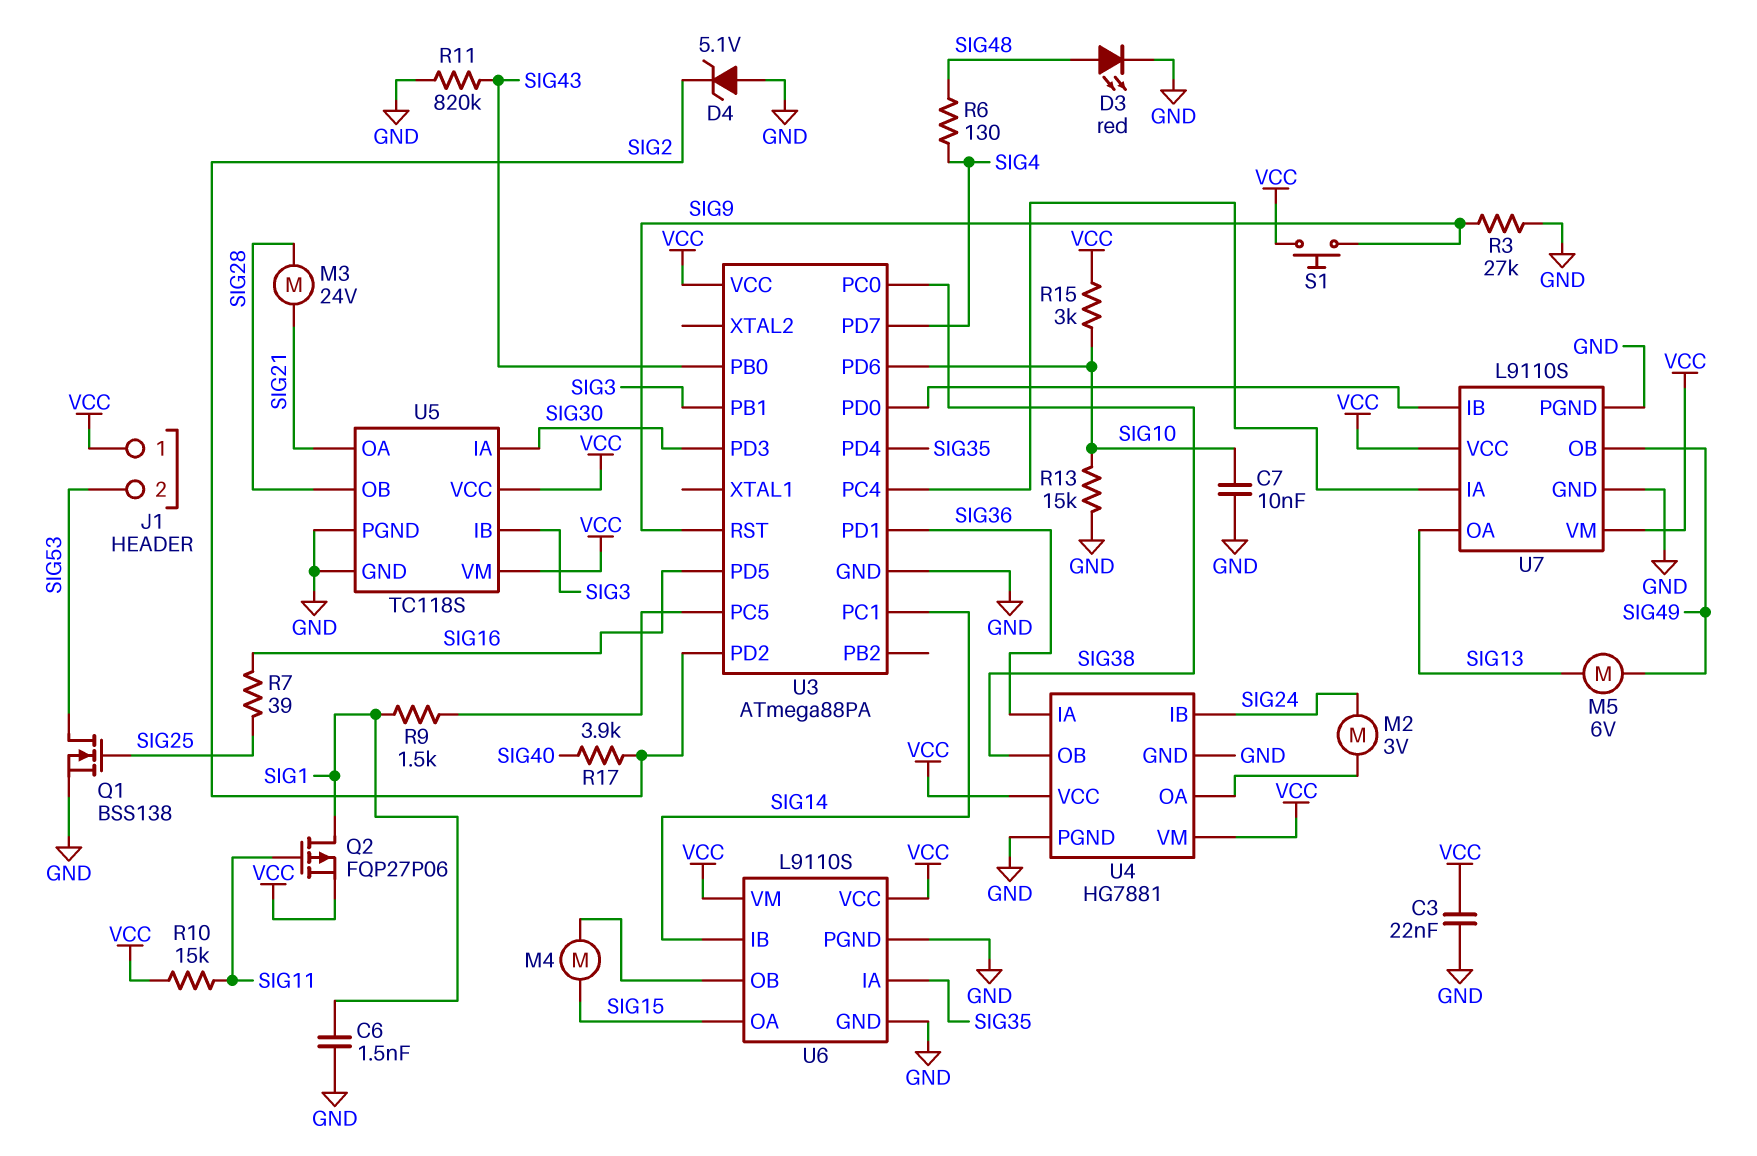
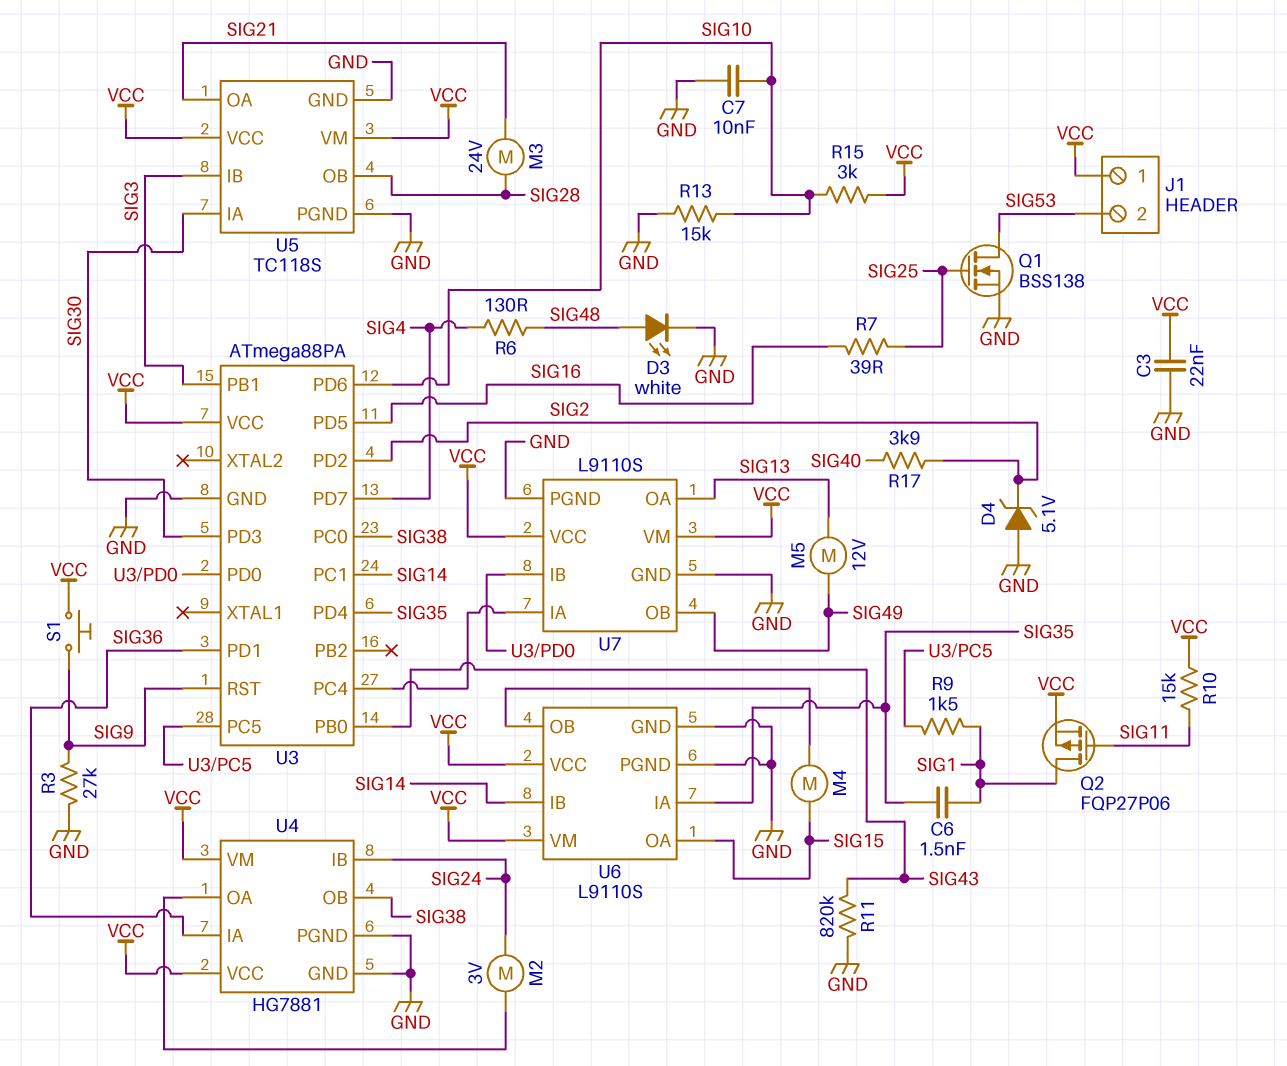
C6: 1.5nF (GND, SIG1) -> 1.5nF (SIG1, SIG35)
D3: LED red (A SIG48, K GND) -> LED white (A SIG48, K GND)
M5: motor 6V (SIG13, SIG49) -> motor 12V (SIG13, SIG49)

